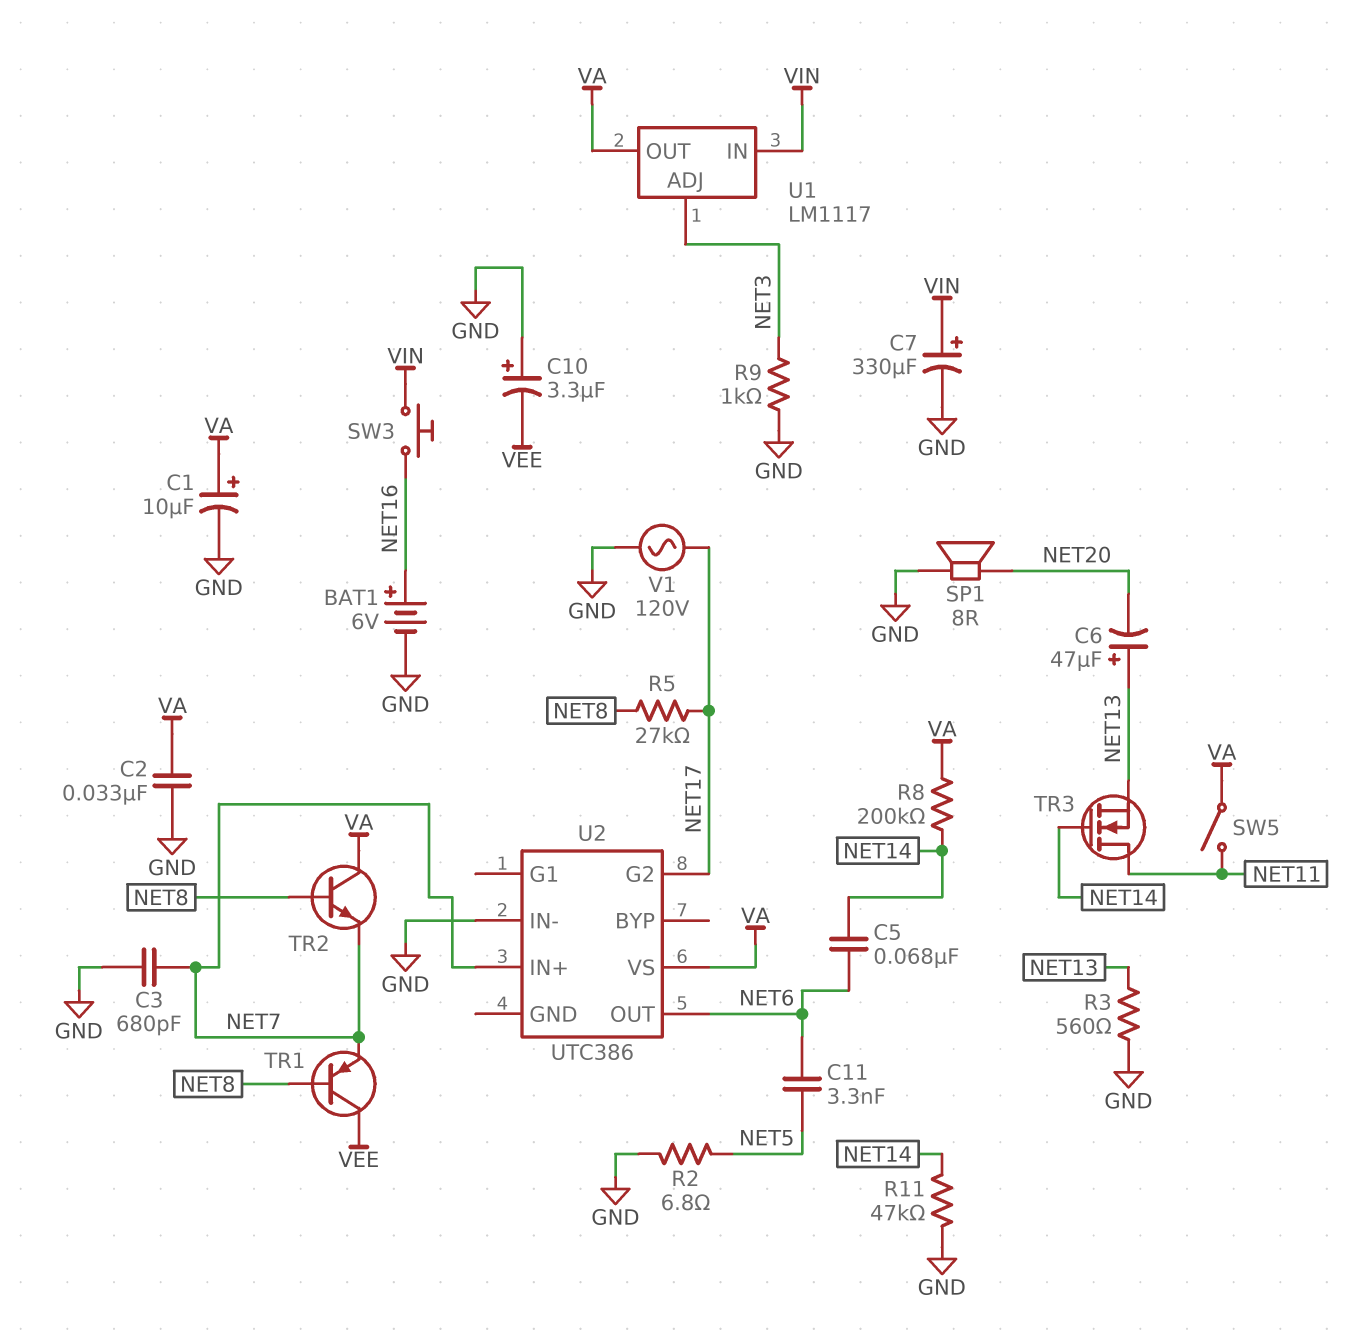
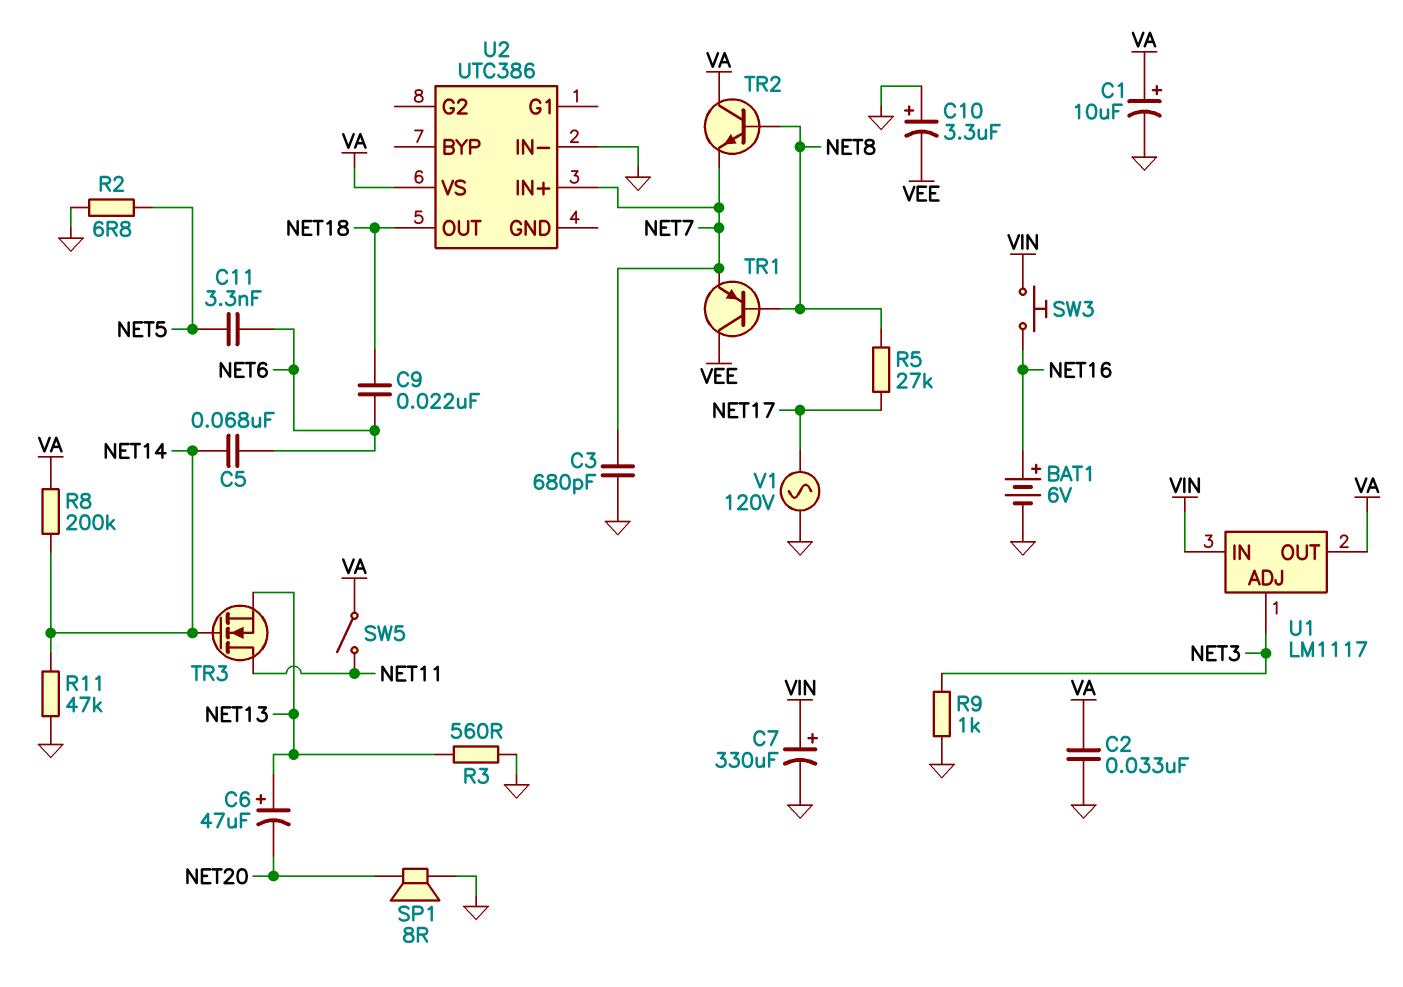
C9: none -> 22nF (NET6, NET18)
U2 pin G2: NET17 -> none
U2 pin OUT: NET6 -> NET18

